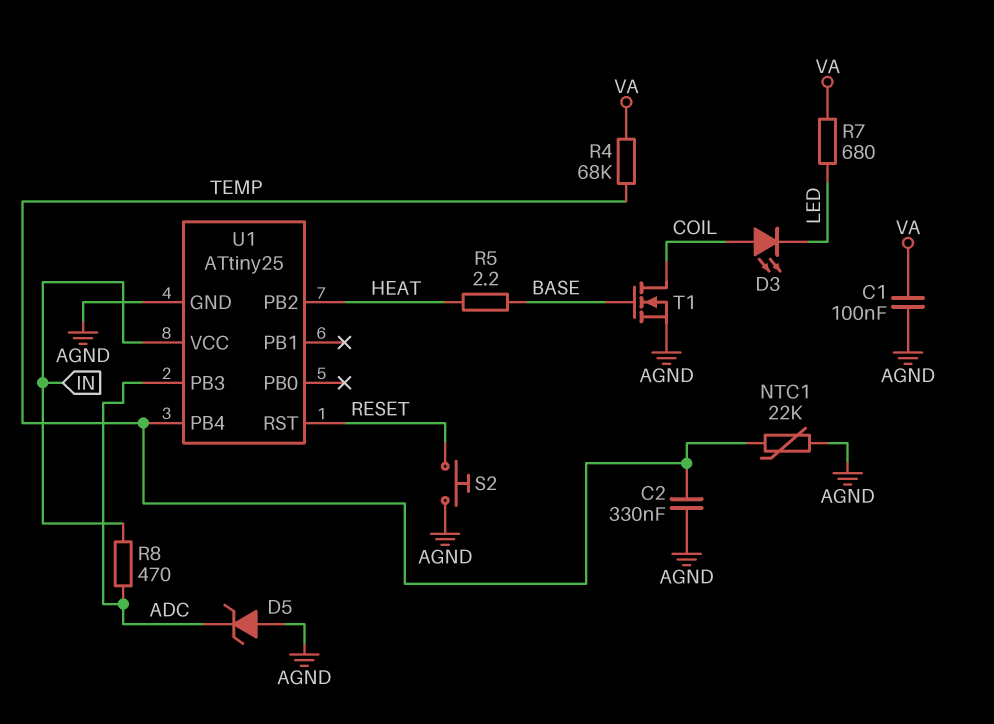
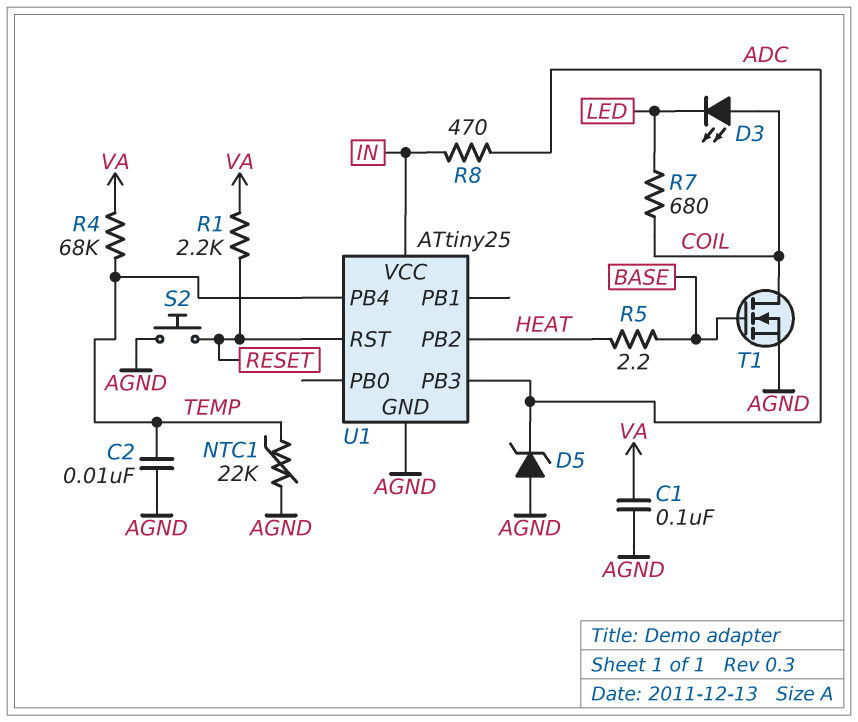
C2: 330nF (AGND, TEMP) -> 10nF (AGND, TEMP)
R1: none -> 2.2k (RESET, VA)
R7: 680 (LED, VA) -> 680 (COIL, LED)

